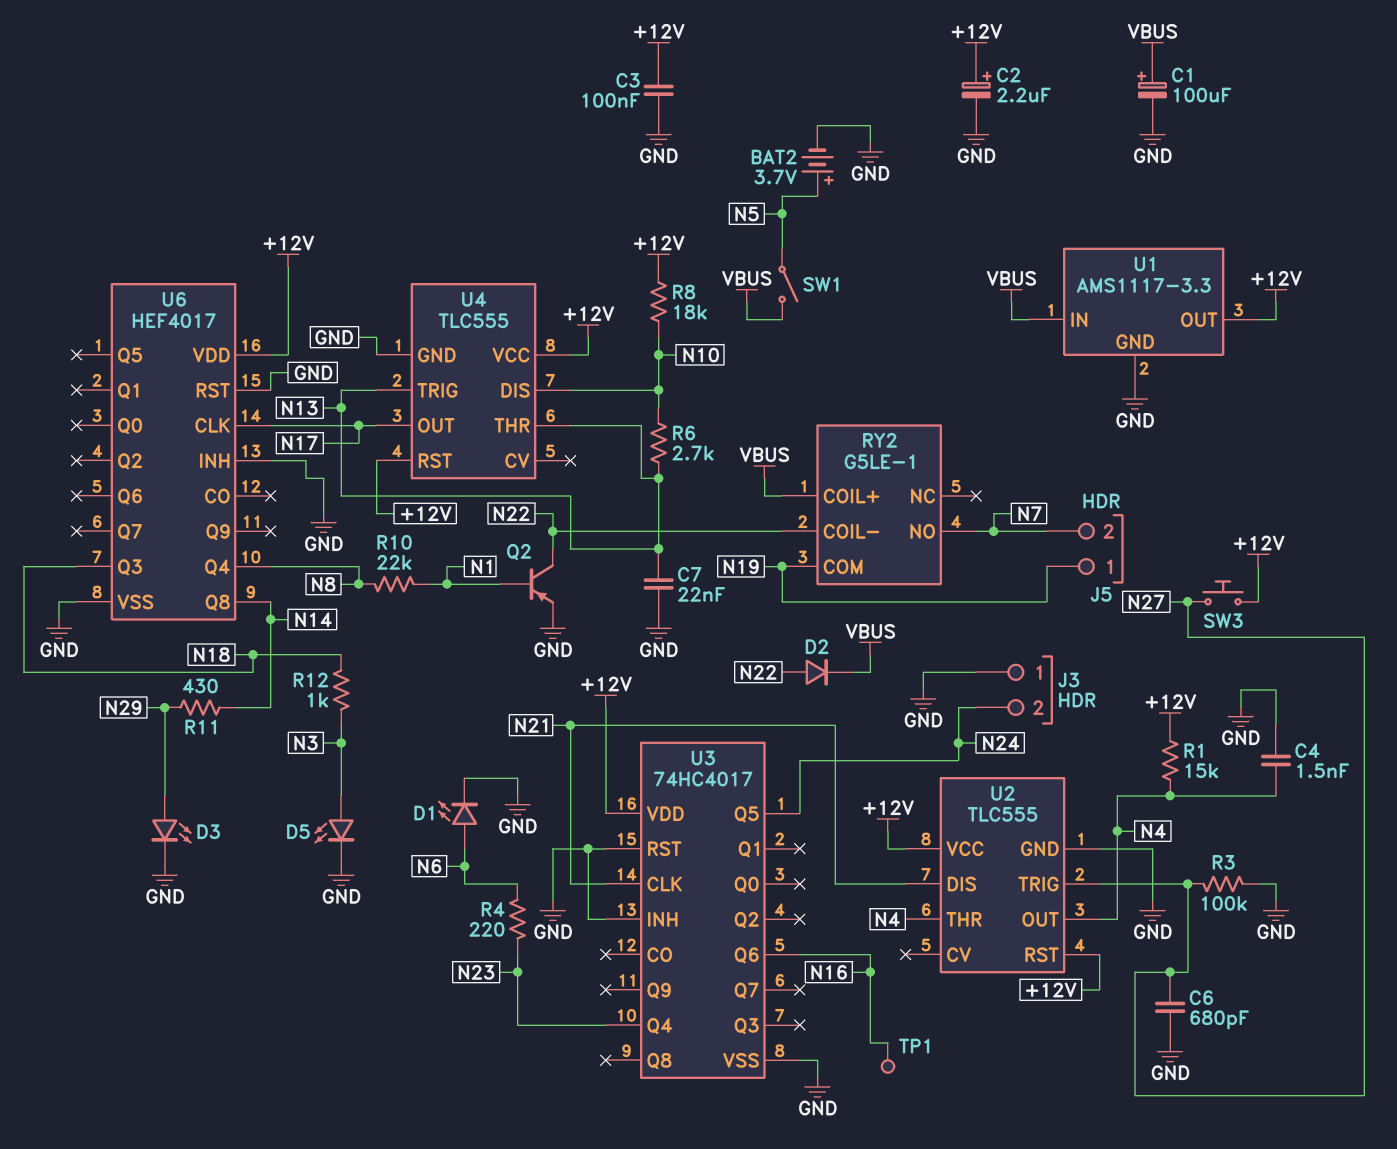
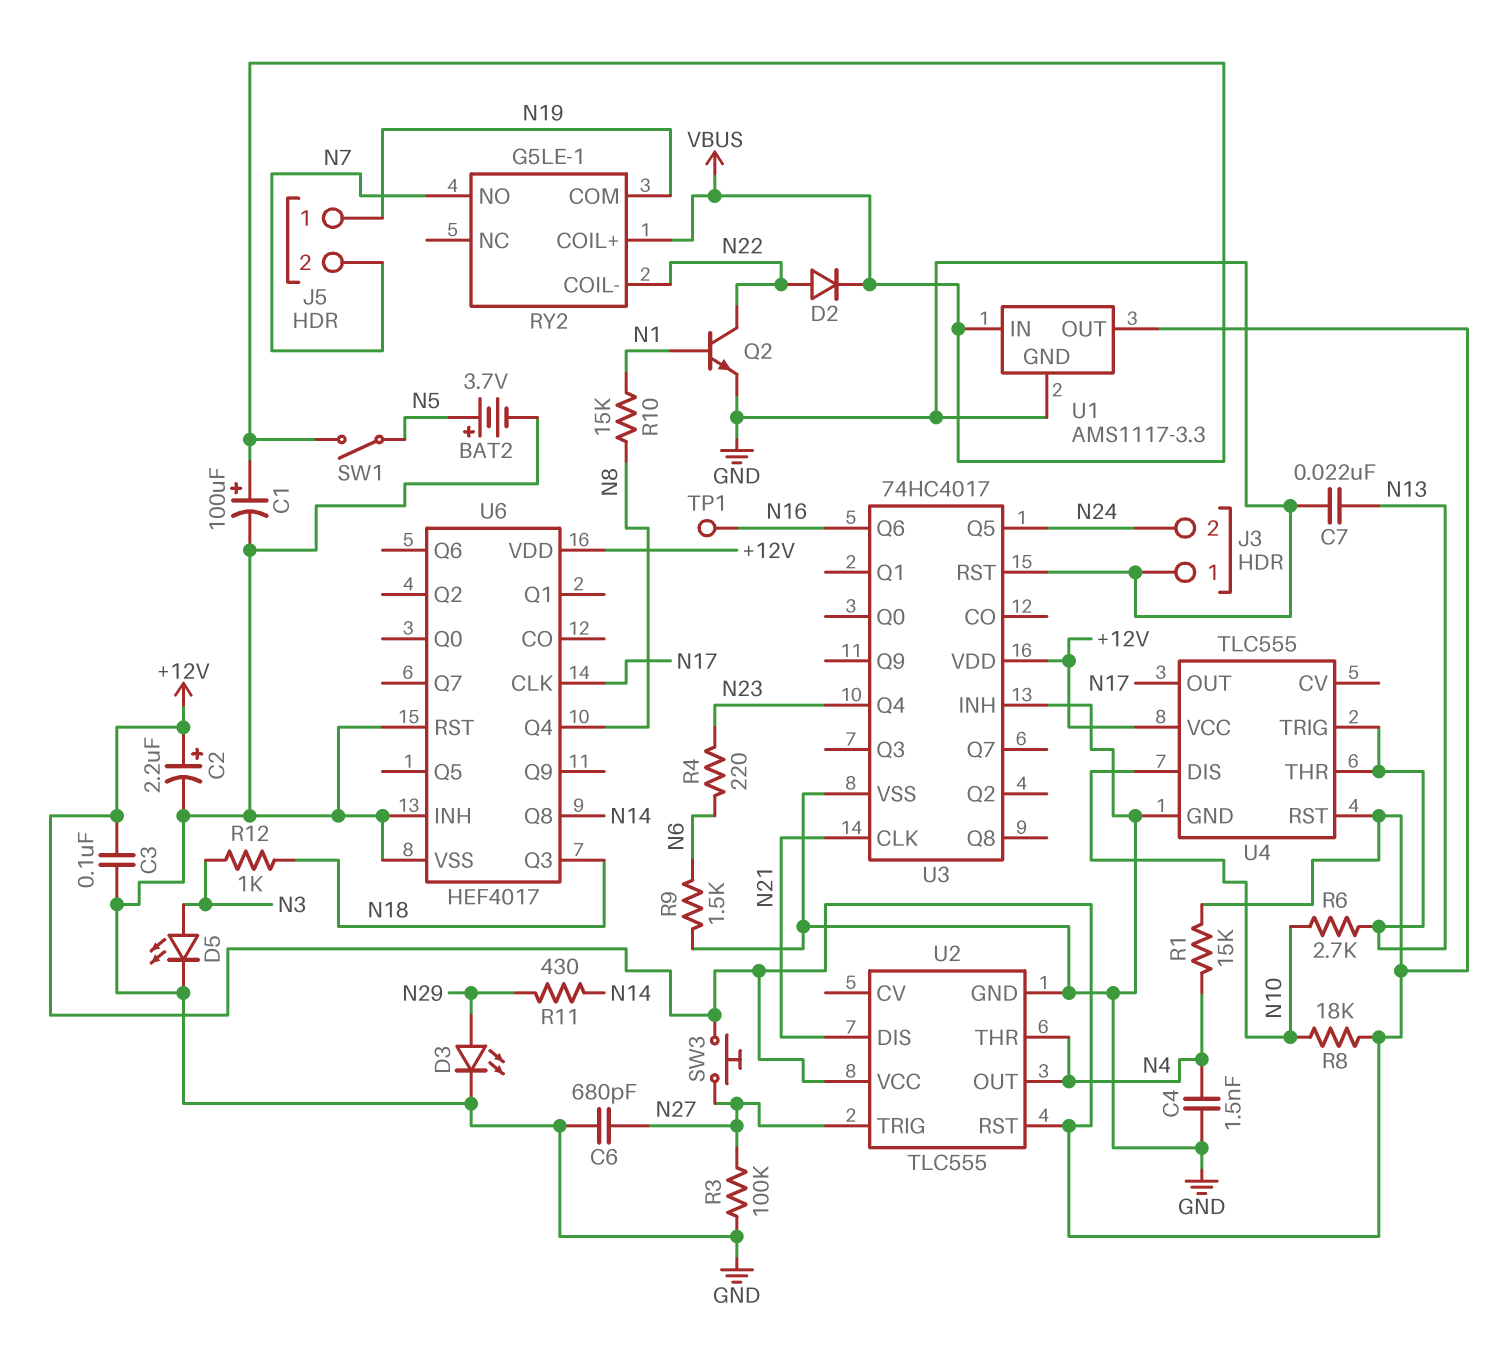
D1: LED (A N6, K GND) -> none
Q2: PNP (B N1, C N22, E GND) -> NPN (B N1, C N22, E GND)
R9: none -> 1.5k (GND, N6)
R10: 22k (N1, N8) -> 15k (N1, N8)

